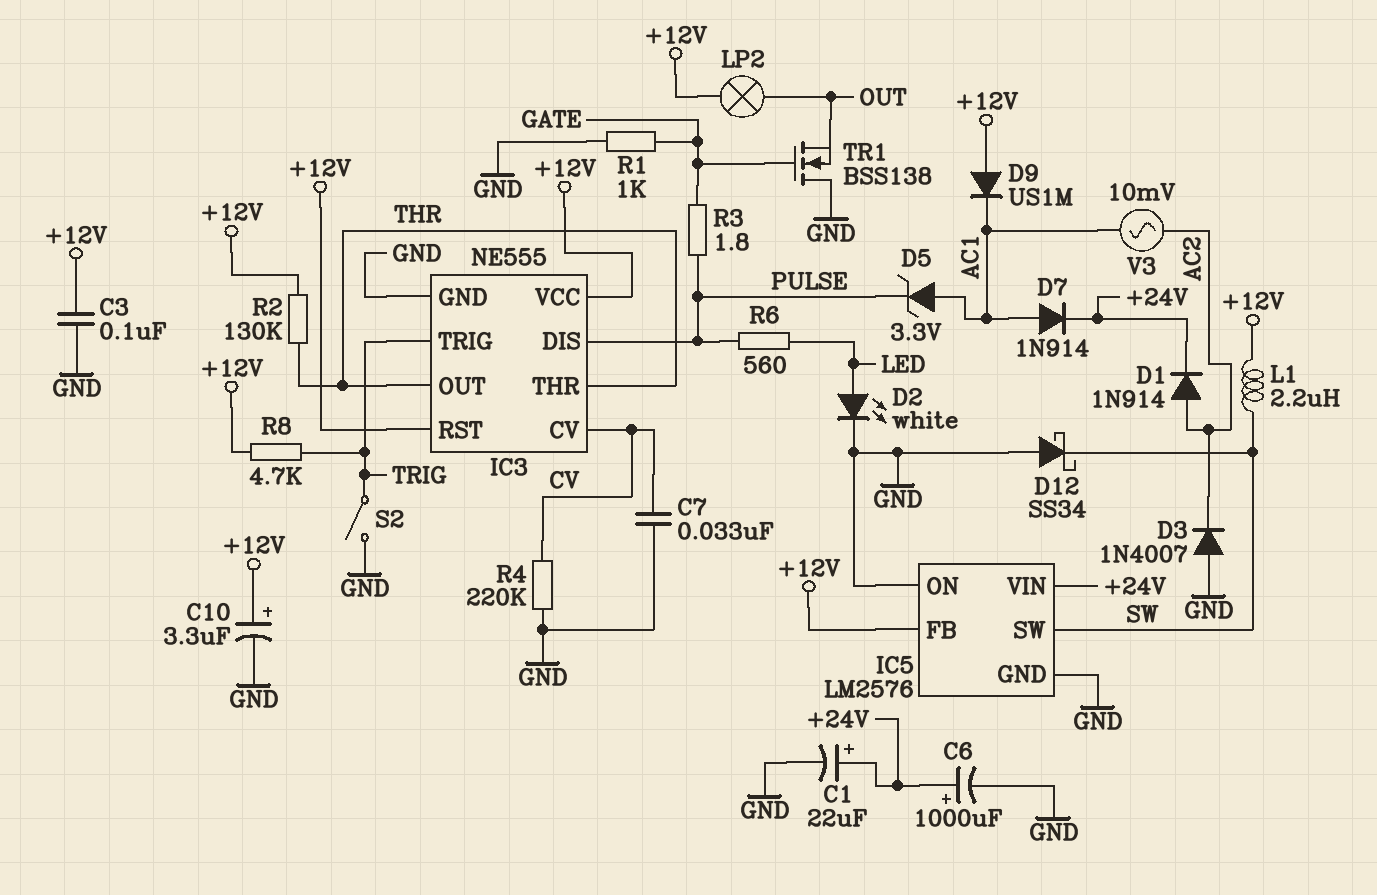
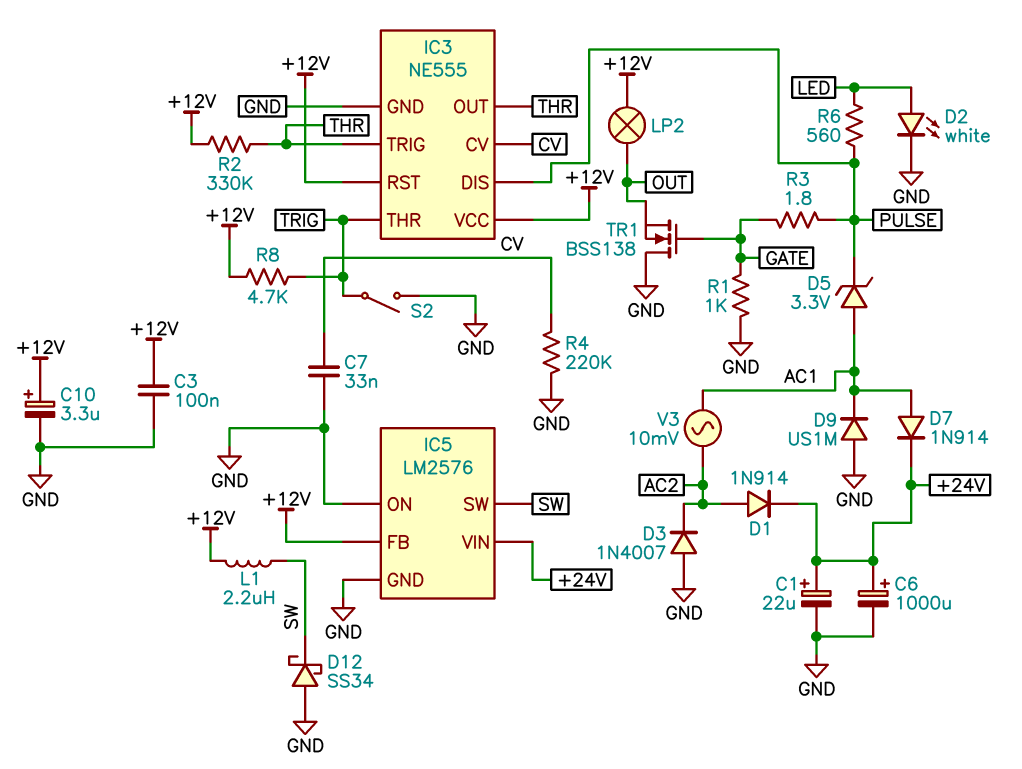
D9: diode US1M (A +12V, K AC1) -> diode US1M (A GND, K AC1)
IC3 pin THR: THR -> TRIG
IC3 pin TRIG: TRIG -> THR
R2: 130k (+12V, THR) -> 330k (+12V, THR)

